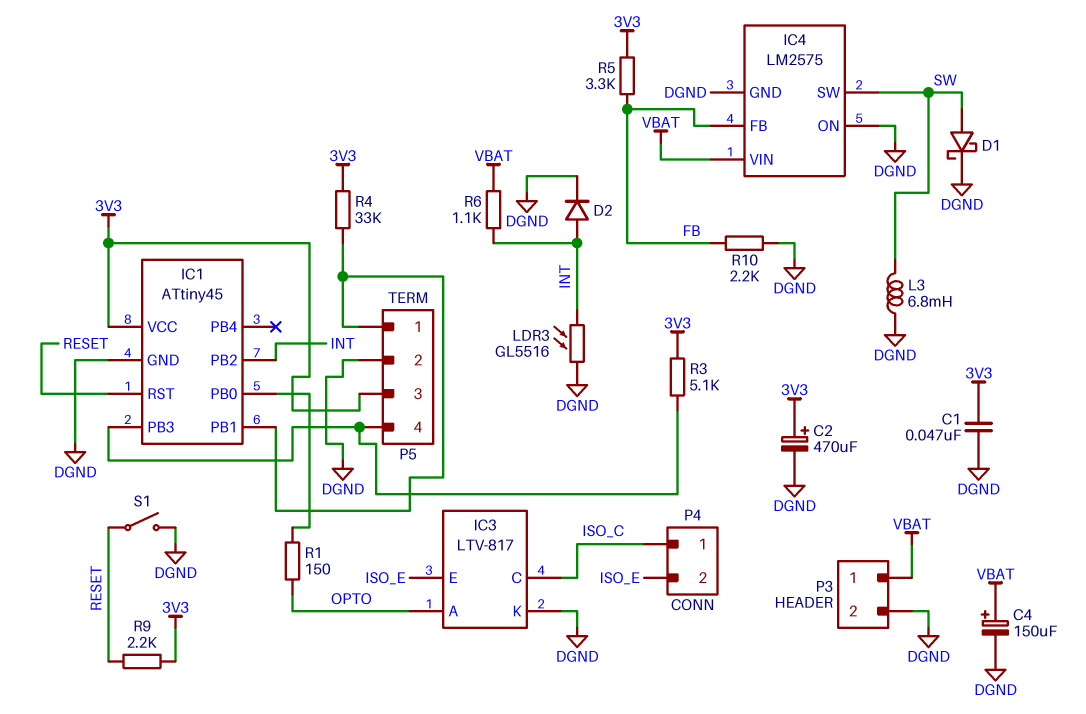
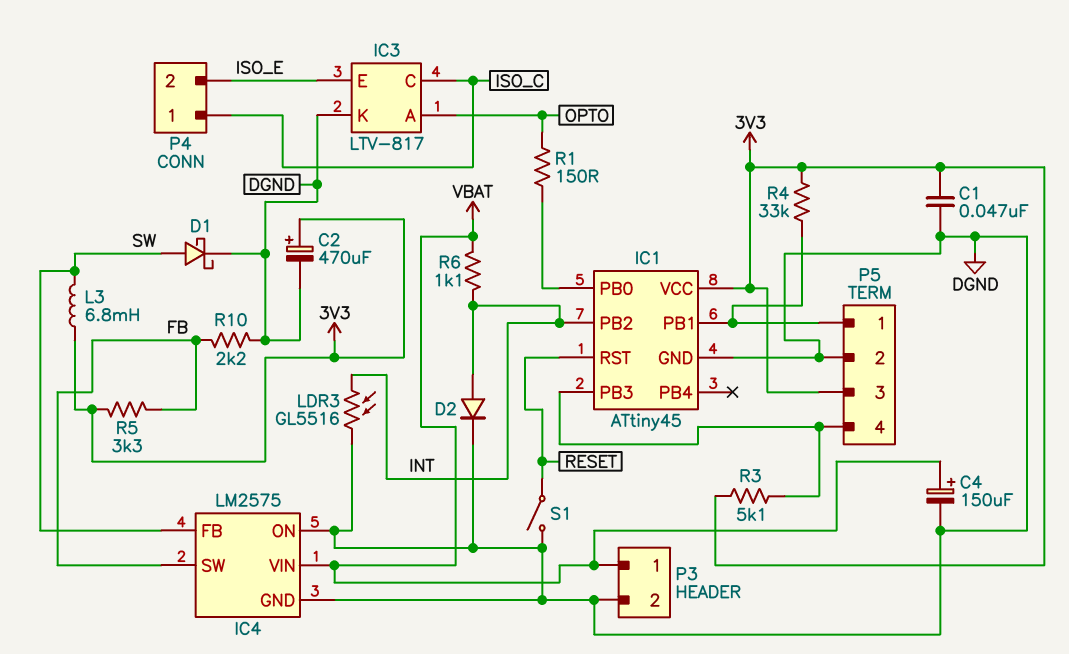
IC4 pin FB: FB -> SW
IC4 pin SW: SW -> FB
L3: 6.8mH (DGND, SW) -> 6.8mH (3V3, SW)
R9: 2.2k (3V3, RESET) -> none

